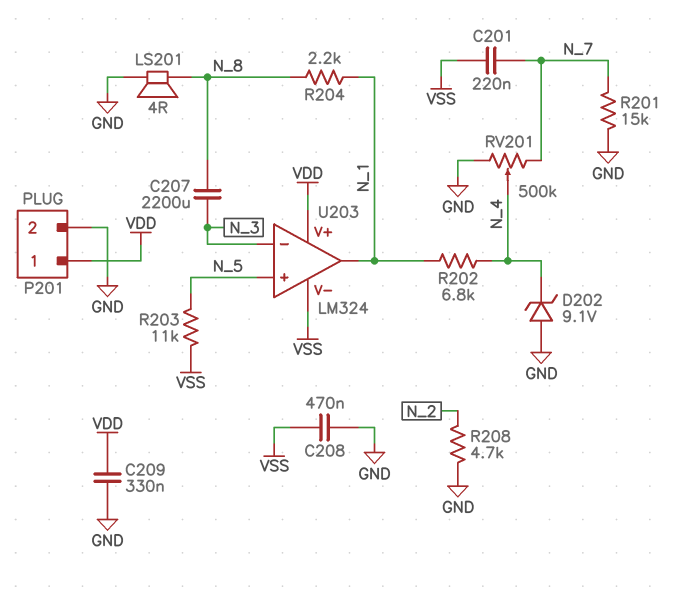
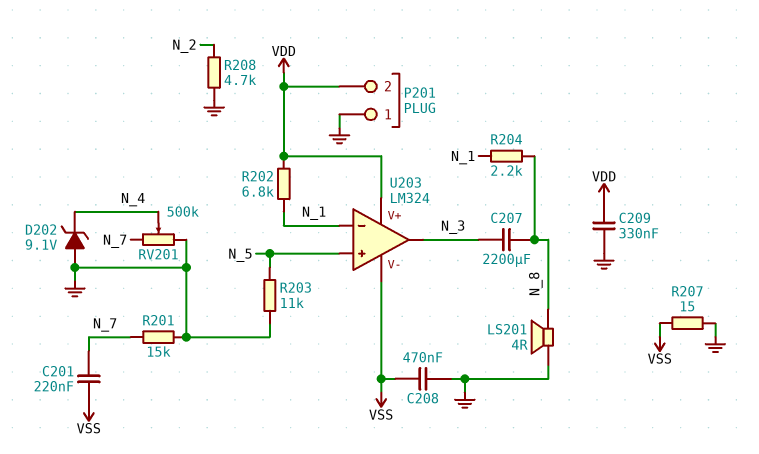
P201 pin 1: VDD -> GND
P201 pin 2: GND -> VDD
R202: 6.8k (N_1, N_4) -> 6.8k (N_1, VDD)
R203: 11k (N_5, VSS) -> 11k (GND, N_5)
R207: none -> 15 (GND, VSS)
U203 pin in-: N_3 -> N_1
U203 pin out: N_1 -> N_3

